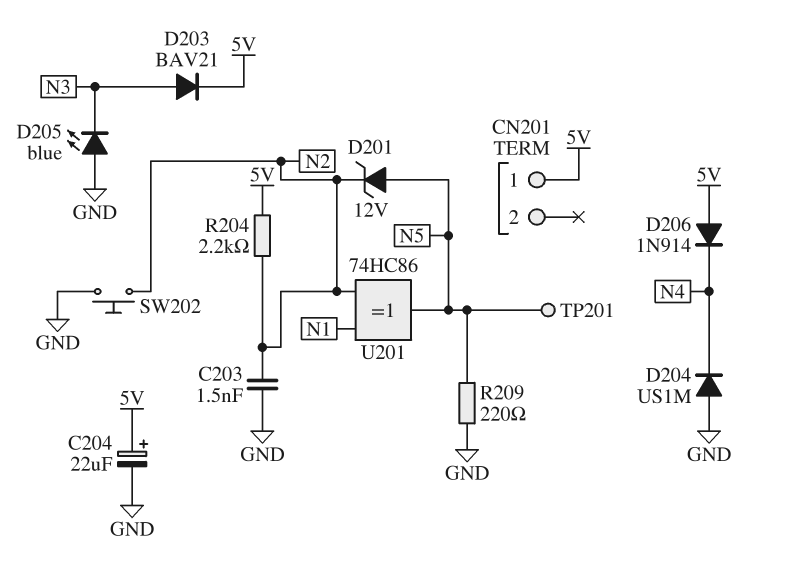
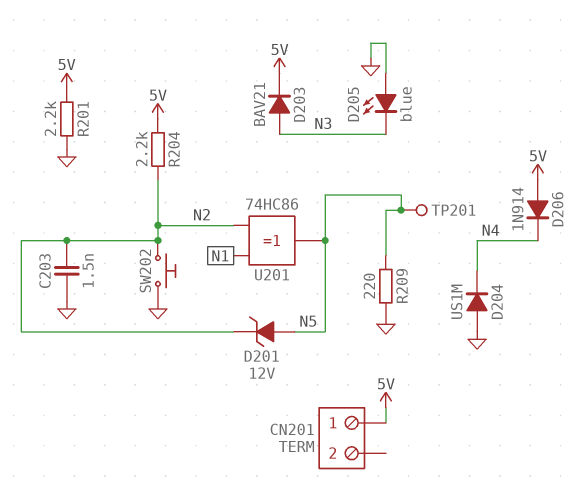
C204: 22uF (plus 5V, minus GND) -> none
R201: none -> 2.2k (5V, GND)

